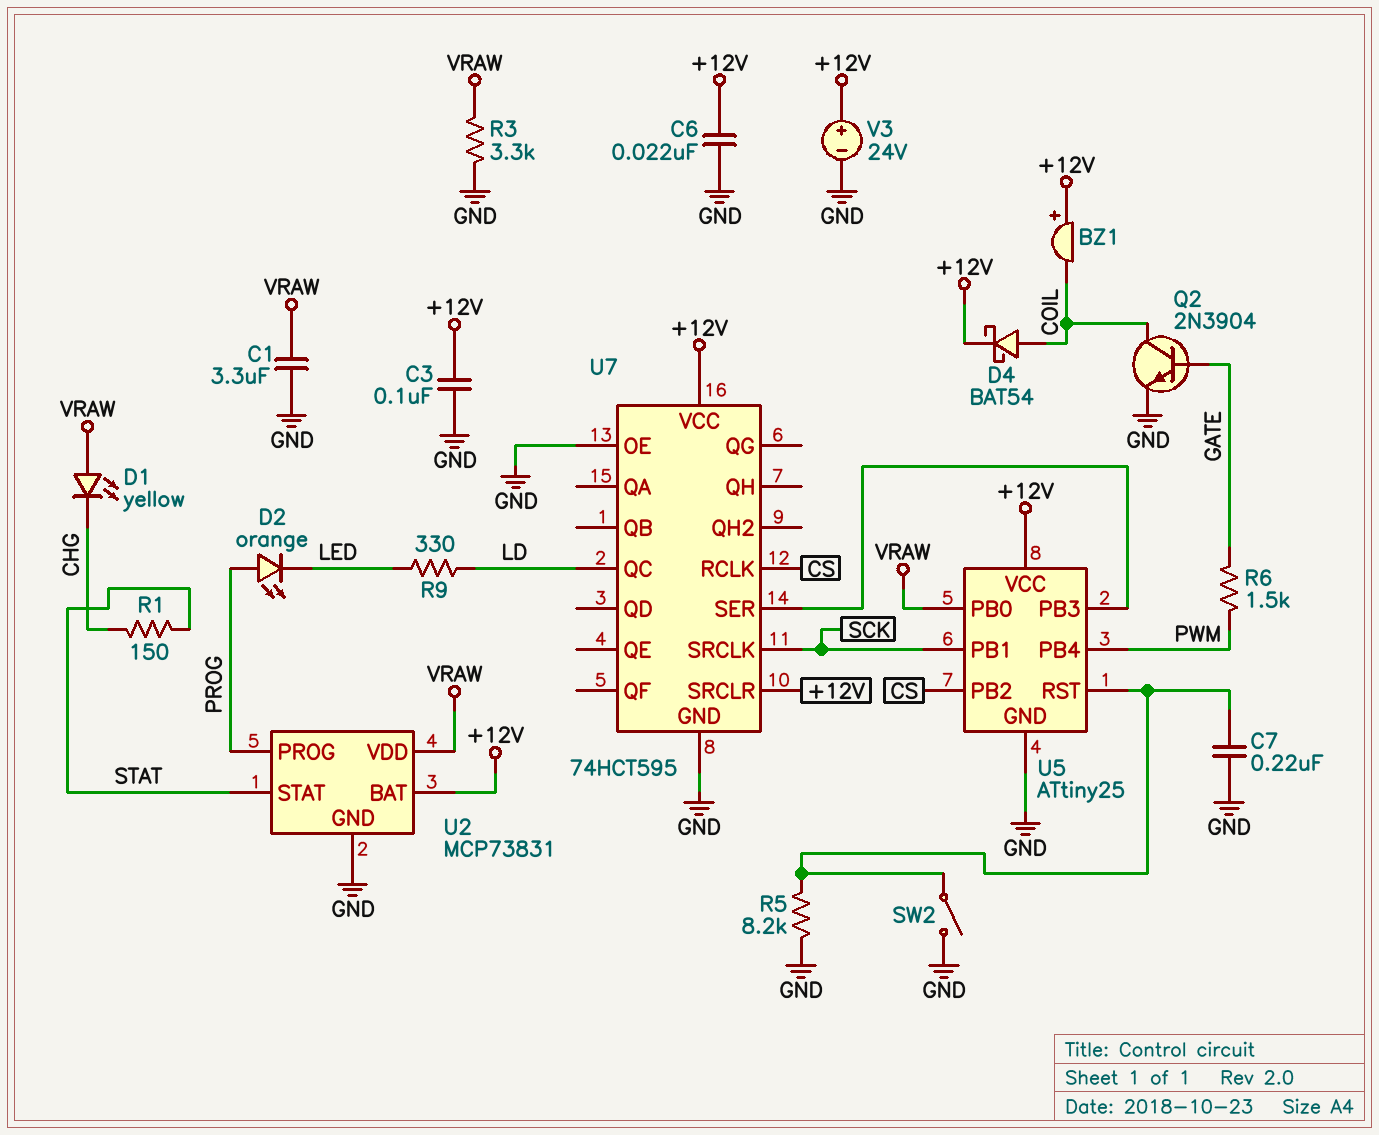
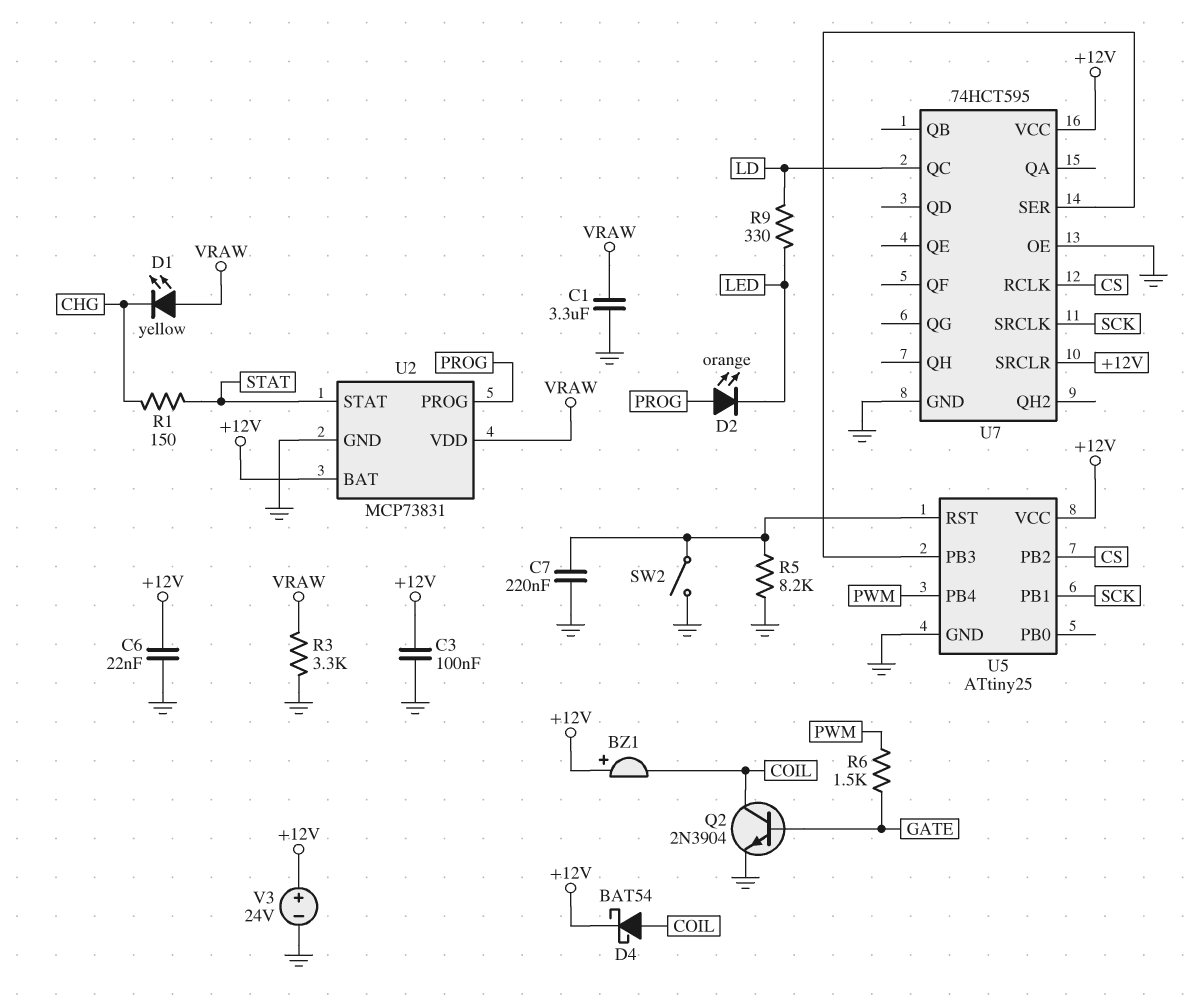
U5 pin PB0: VRAW -> none

